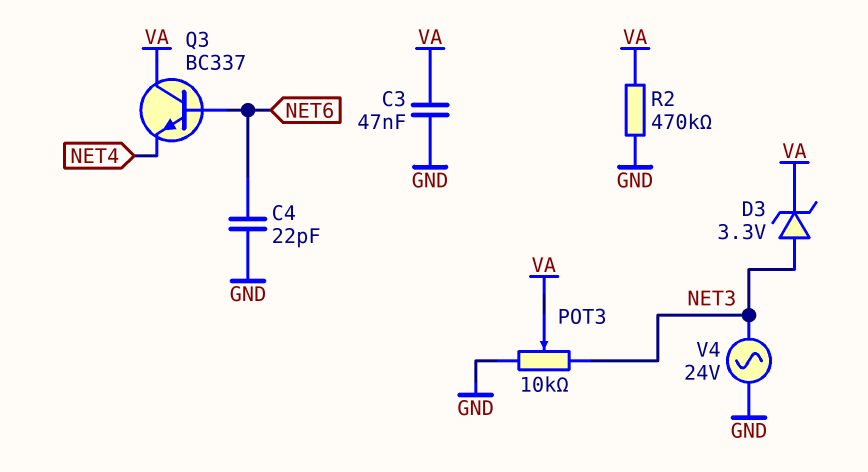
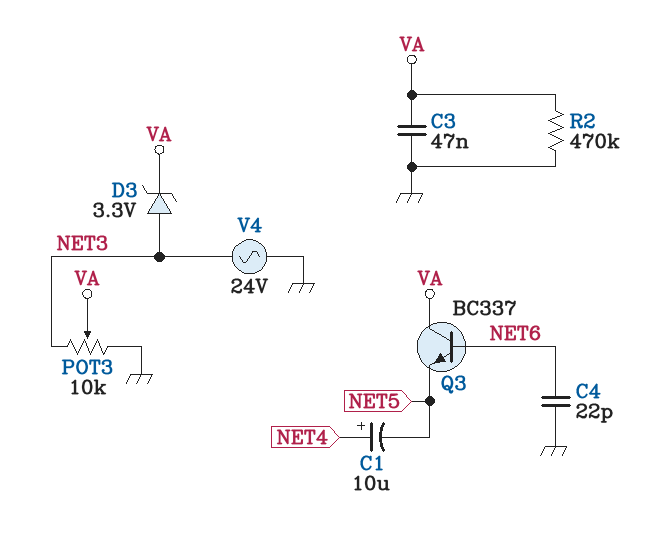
C1: none -> 10uF (plus NET4, minus NET5)
Q3: NPN BC337 (B NET6, C VA, E NET4) -> NPN BC337 (B NET6, C VA, E NET5)

